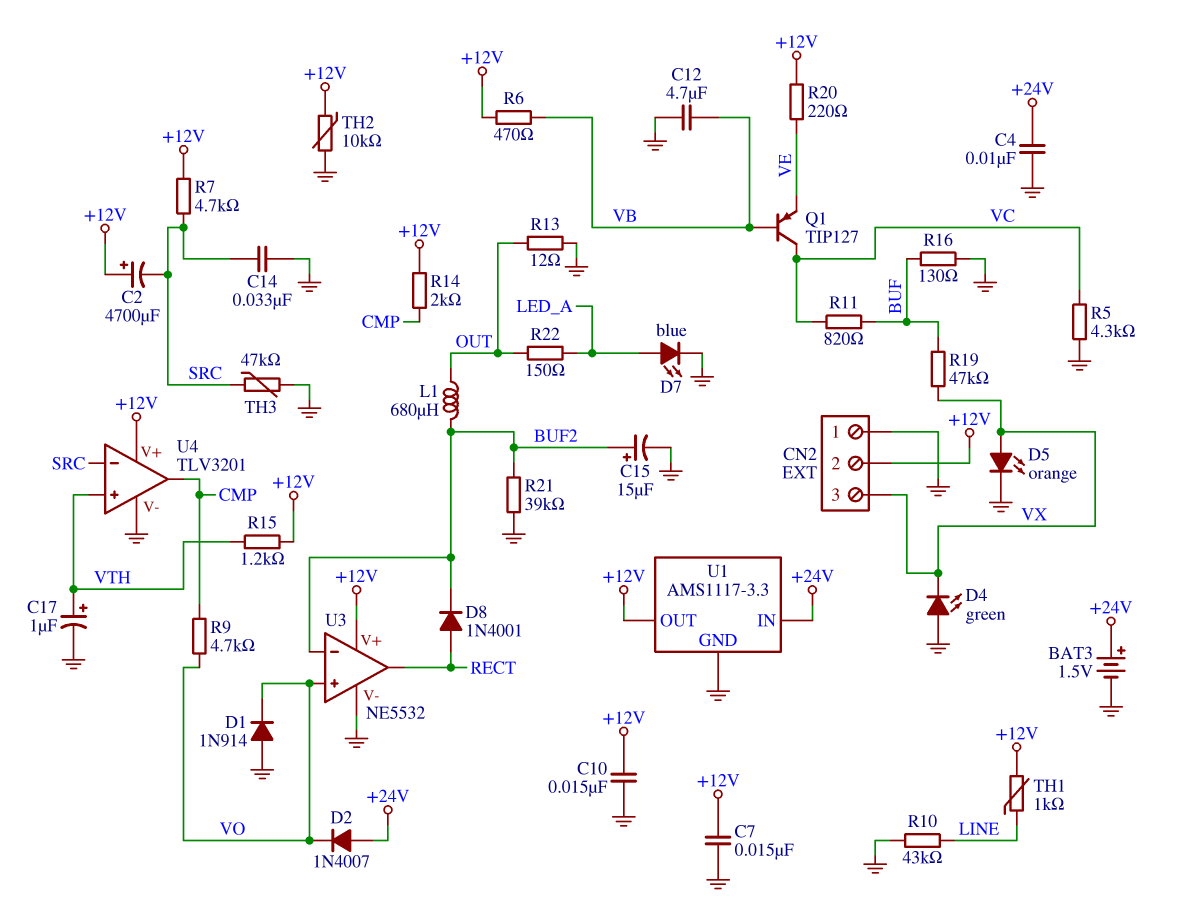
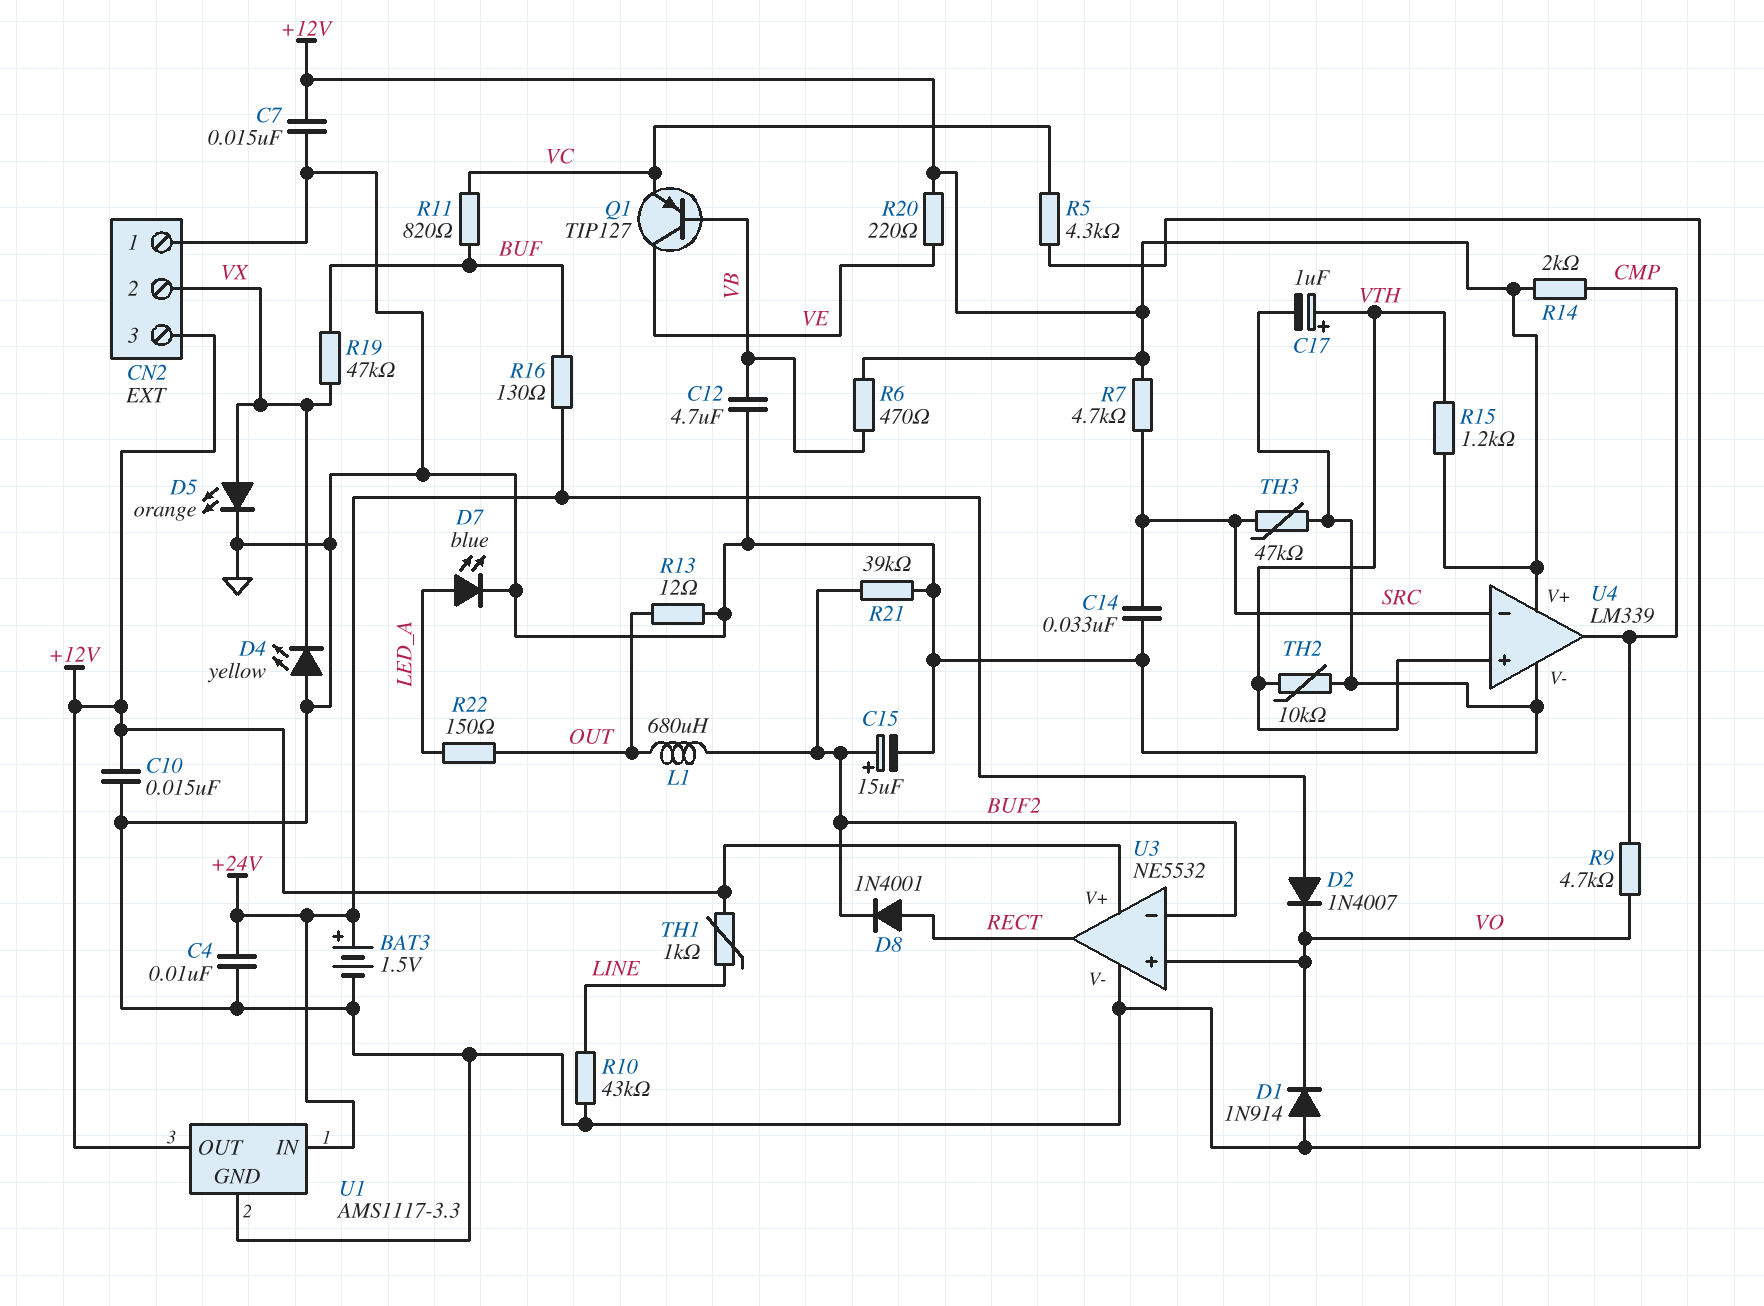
C2: 4700uF (plus +12V, minus SRC) -> none
CN2 pin 2: +12V -> VX
CN2 pin 3: VX -> +12V
D4: LED green (A GND, K VX) -> LED yellow (A GND, K VX)
Q1: PNP TIP127 (B VB, C VC, E VE) -> PNP TIP127 (B VB, C VE, E VC)
R16: 130 (BUF, GND) -> 130 (+24V, BUF)
TH2: 10k (+12V, GND) -> 10k (GND, VTH)
U4: TLV3201 -> LM339

